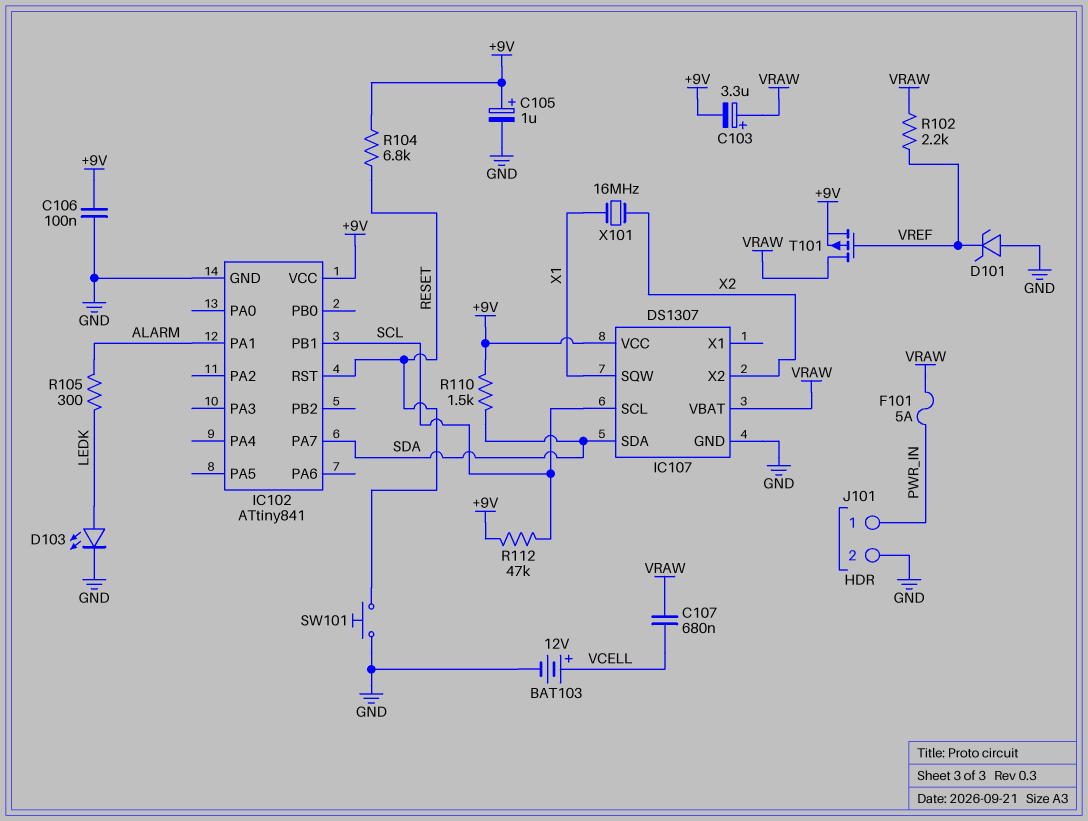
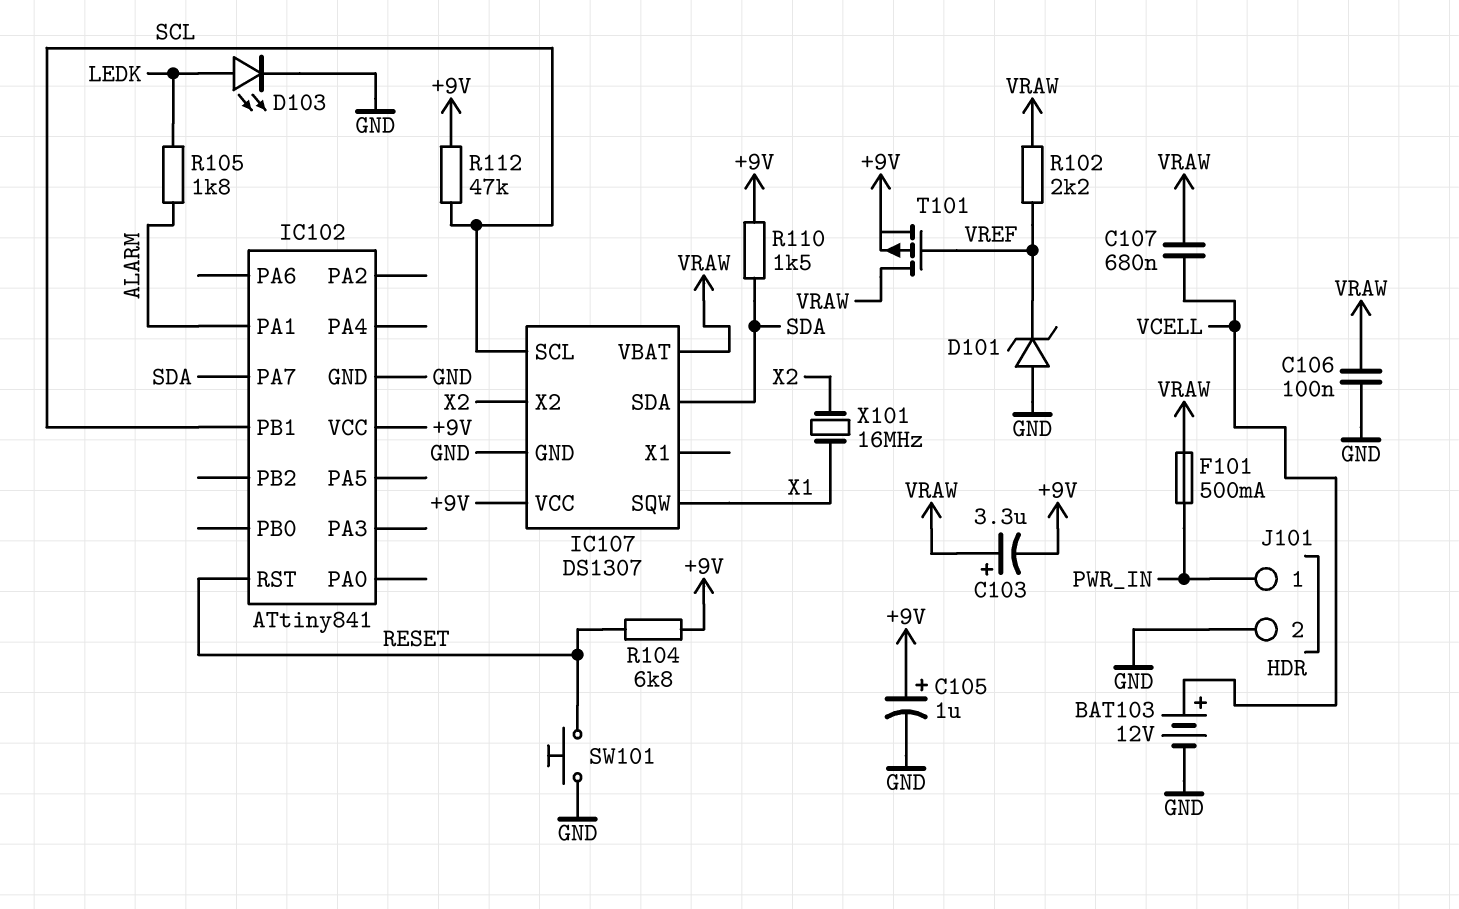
C106: 100nF (+9V, GND) -> 100nF (GND, VRAW)
F101: 5A (PWR_IN, VRAW) -> 500mA (PWR_IN, VRAW)
R105: 300 (ALARM, LEDK) -> 1.8k (ALARM, LEDK)

